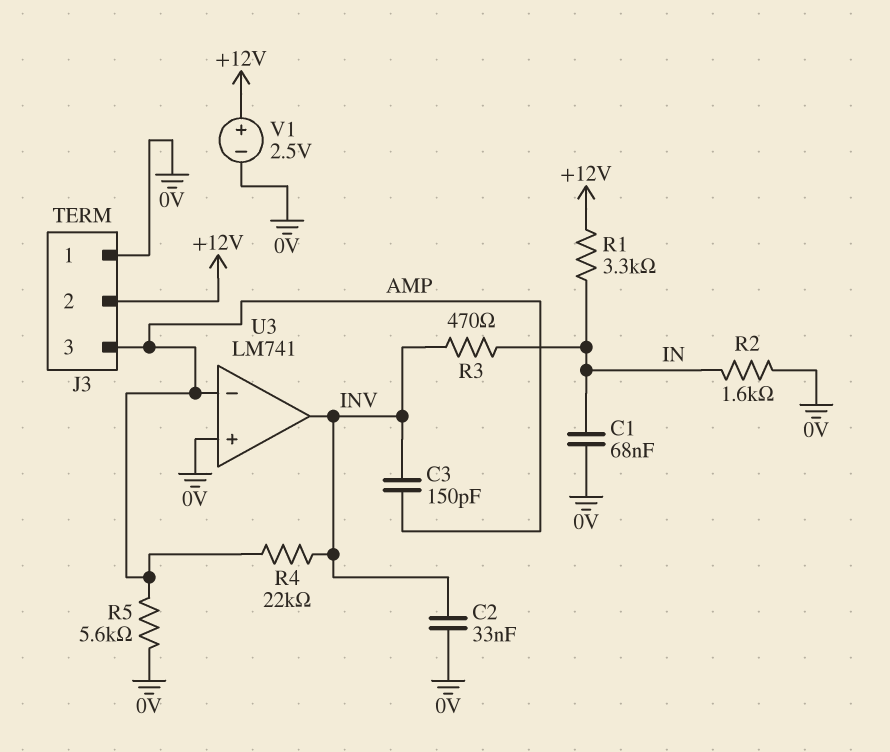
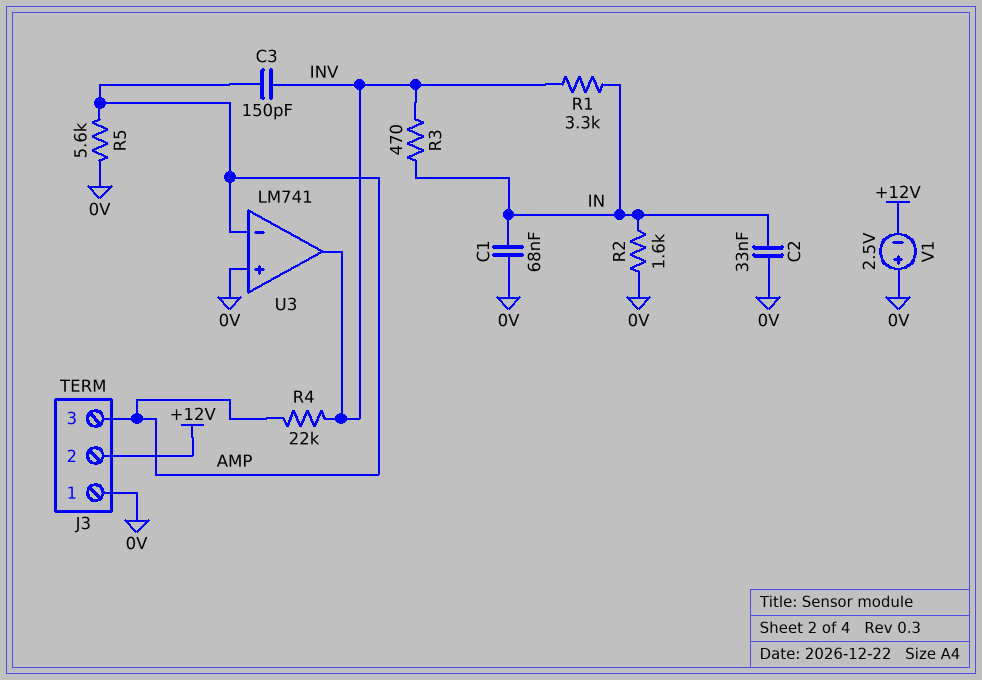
C2: 33nF (0V, INV) -> 33nF (0V, IN)
R1: 3.3k (+12V, IN) -> 3.3k (IN, INV)
V1: 2.5V (plus +12V, minus 0V) -> 2.5V (plus 0V, minus +12V)

